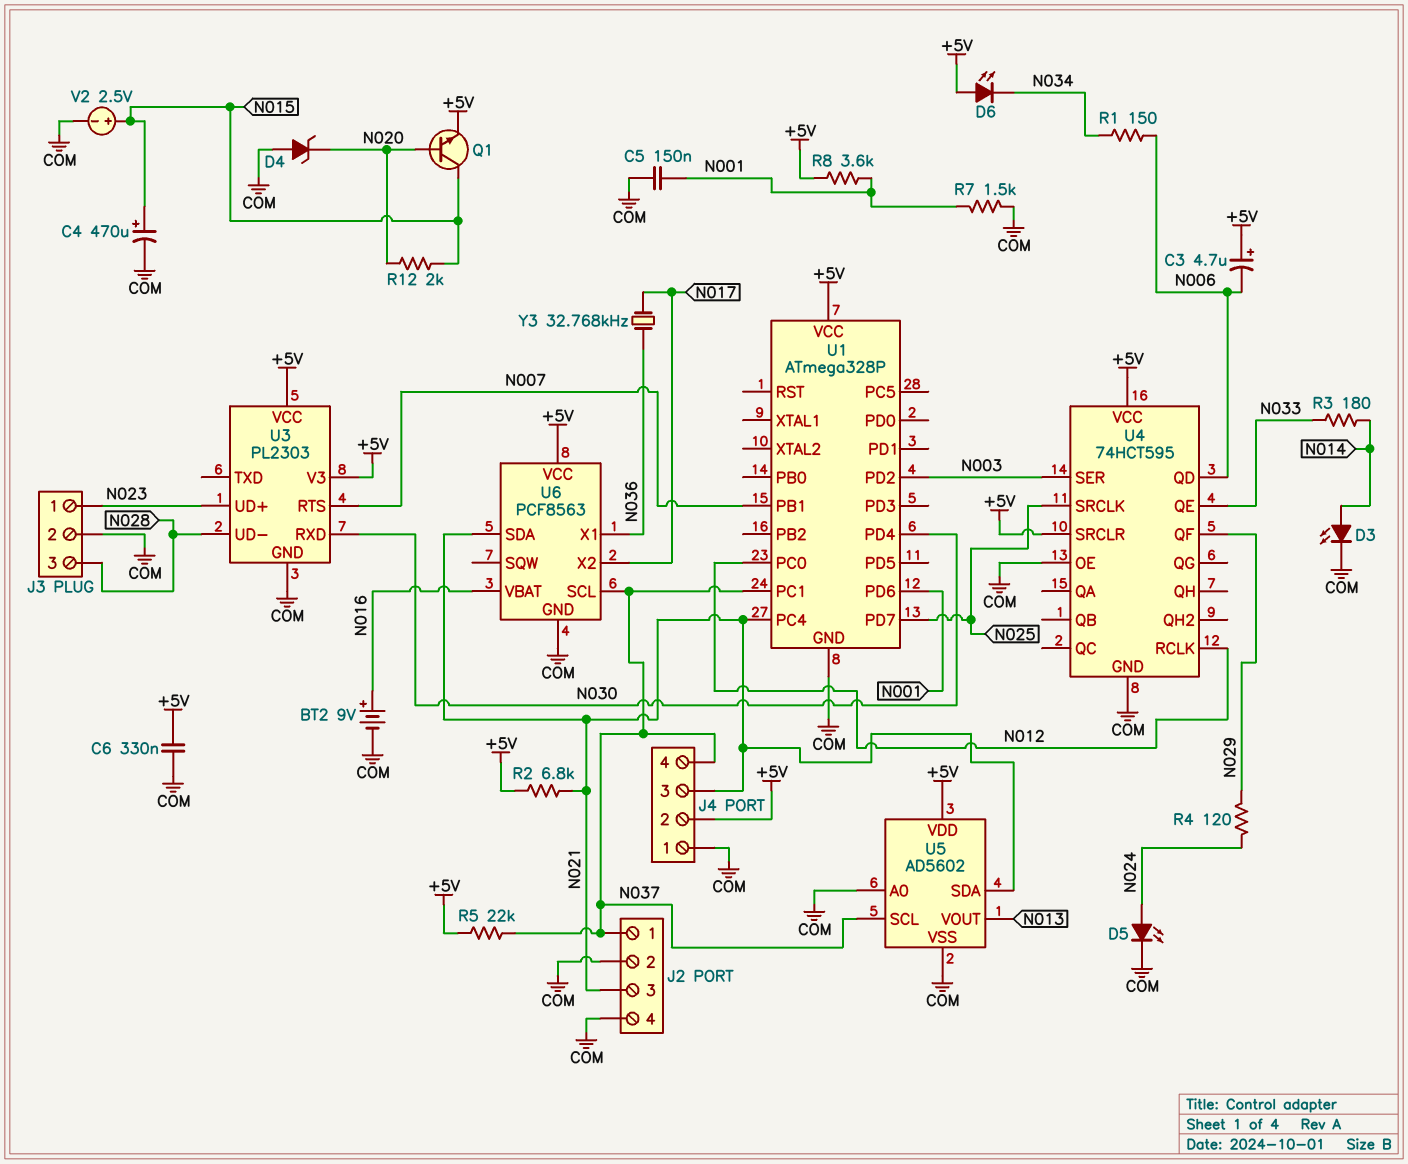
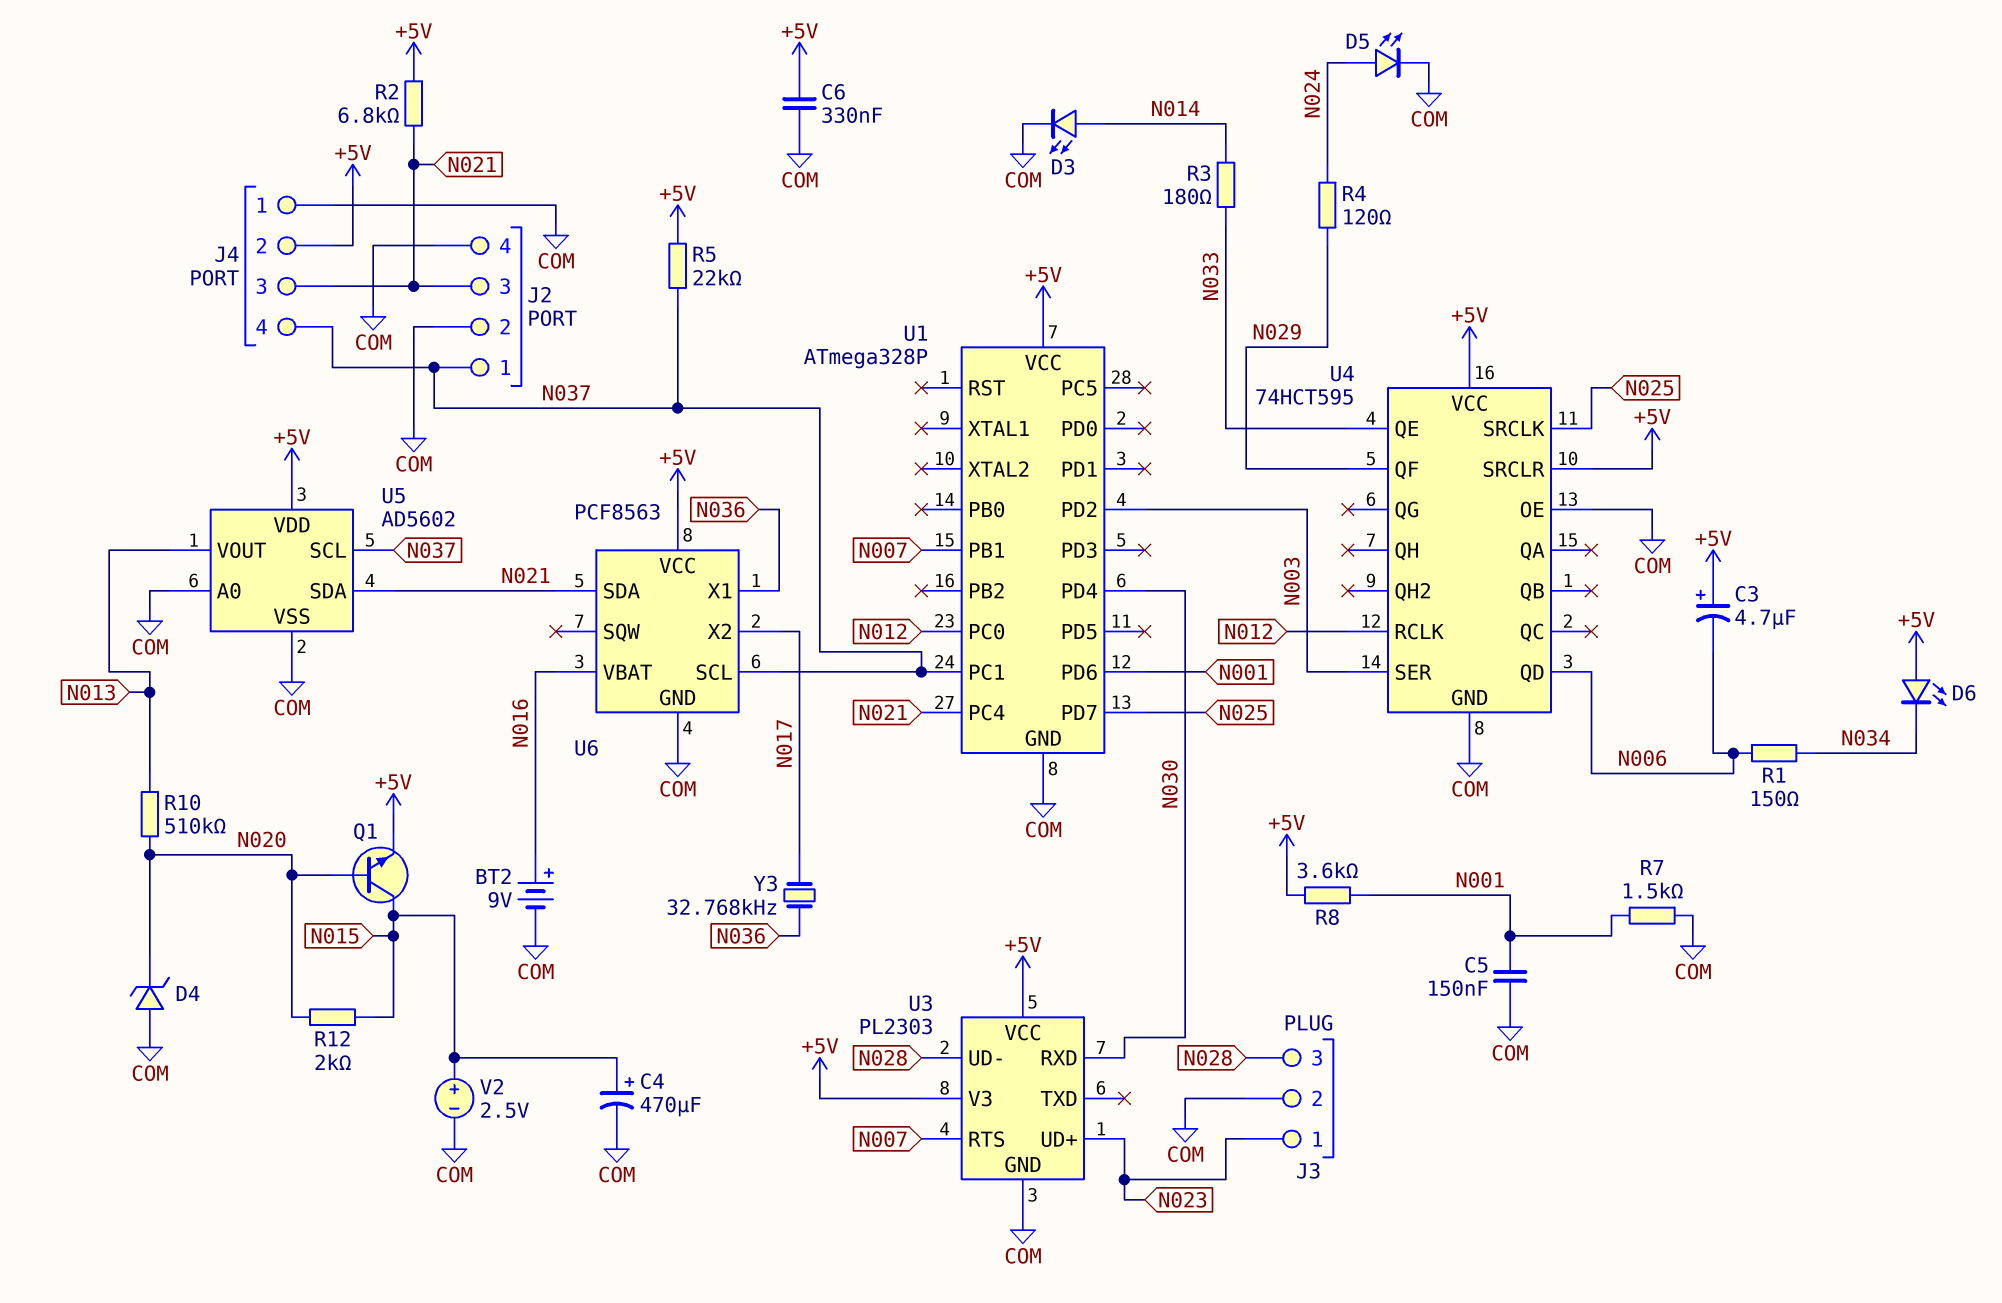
R10: none -> 510k (N013, N020)

